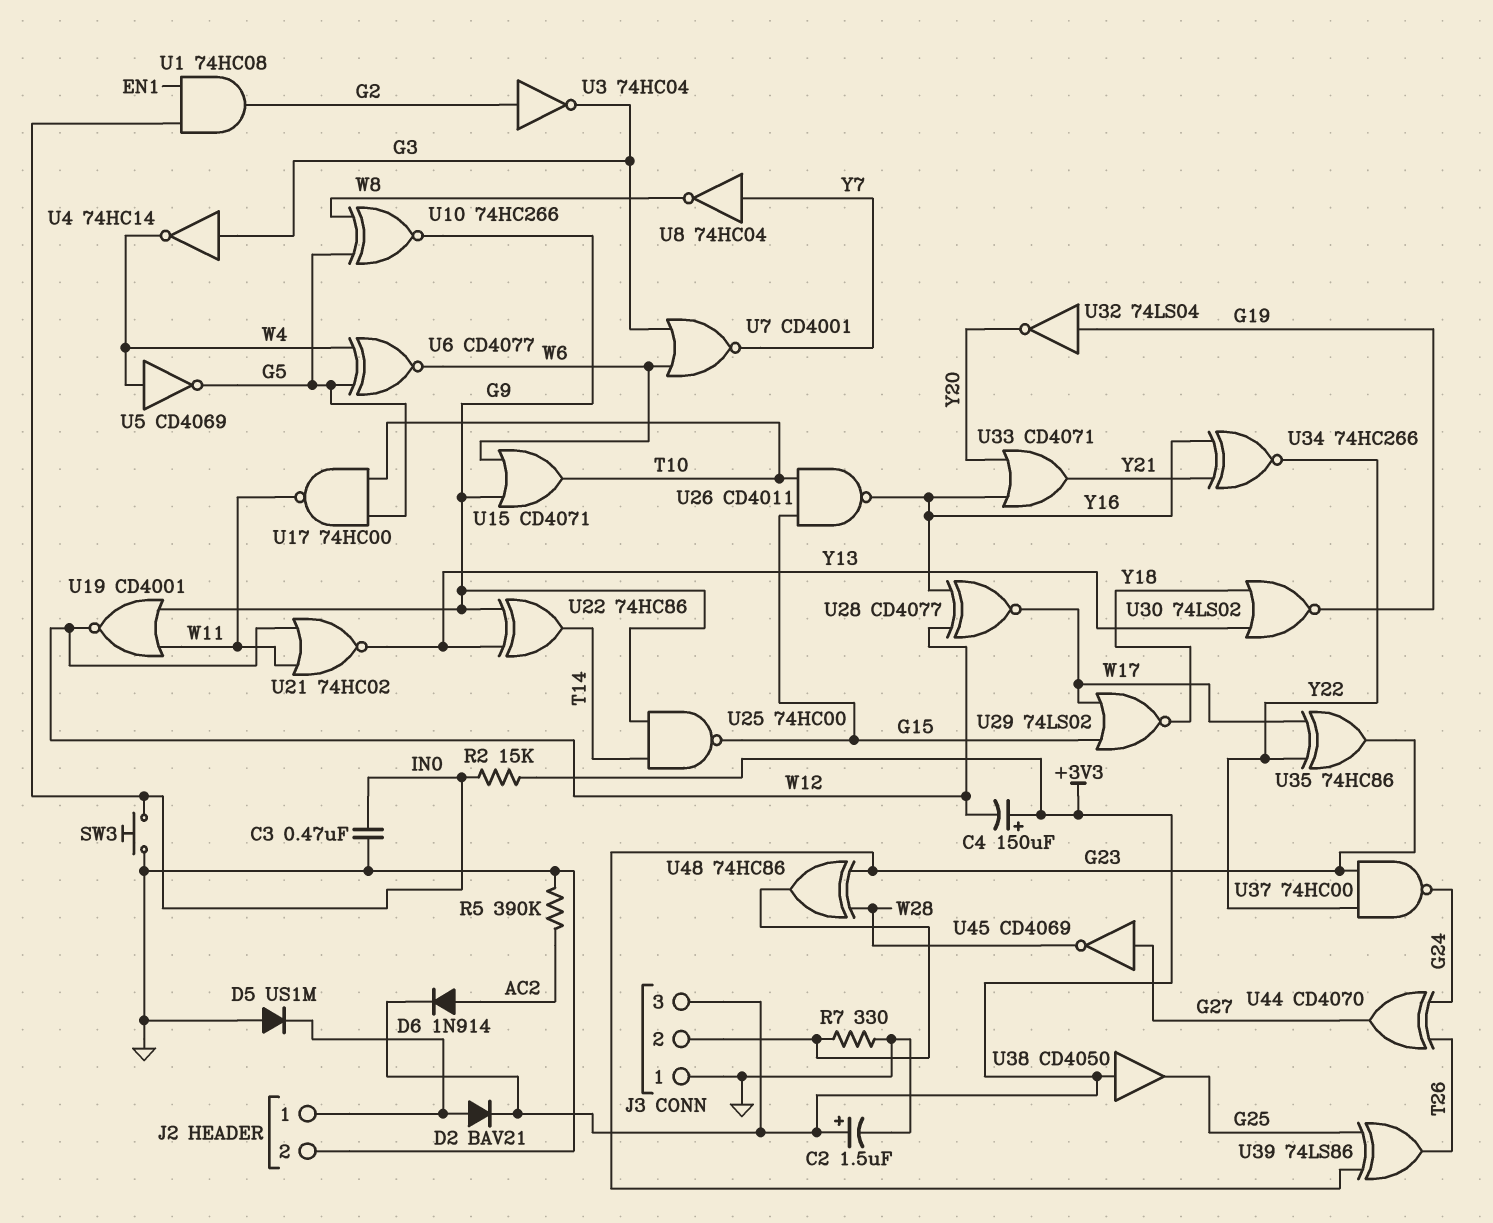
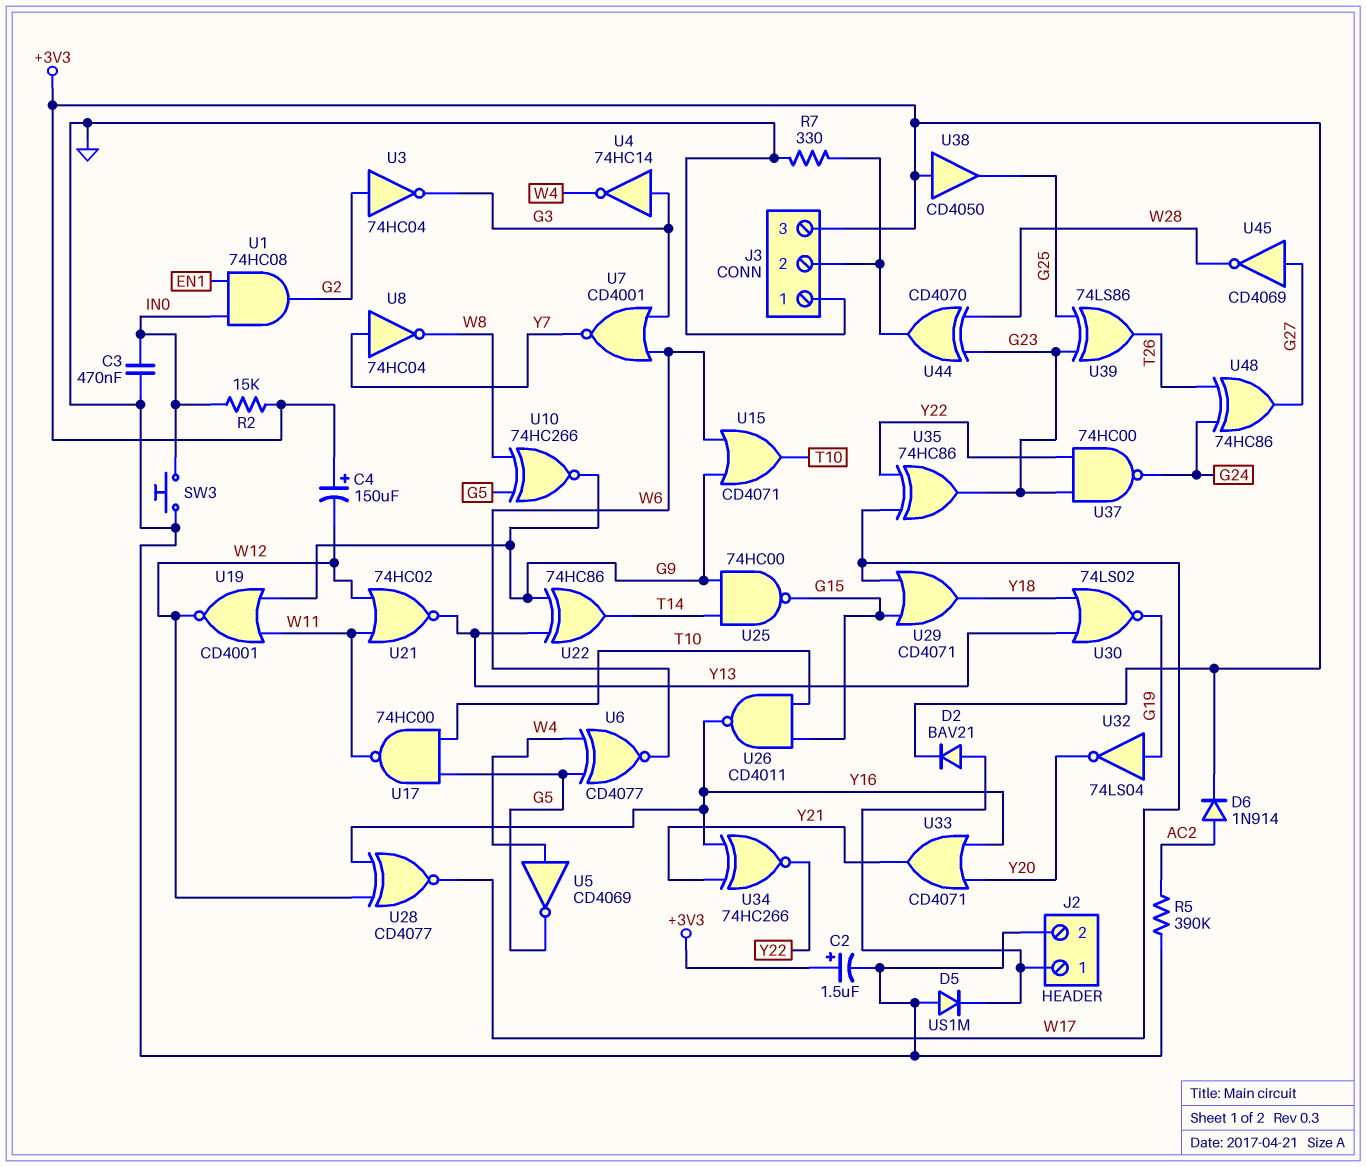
U29: NOR 74LS02 (in G15, in W17, out Y18) -> OR CD4071 (in G15, in W17, out Y18)
U44: XOR CD4070 (in G24, in T26, out G27) -> XOR CD4070 (in G23, in W28, out J3/2)
U48: XOR 74HC86 (in G23, in W28, out J3/2) -> XOR 74HC86 (in G24, in T26, out G27)

